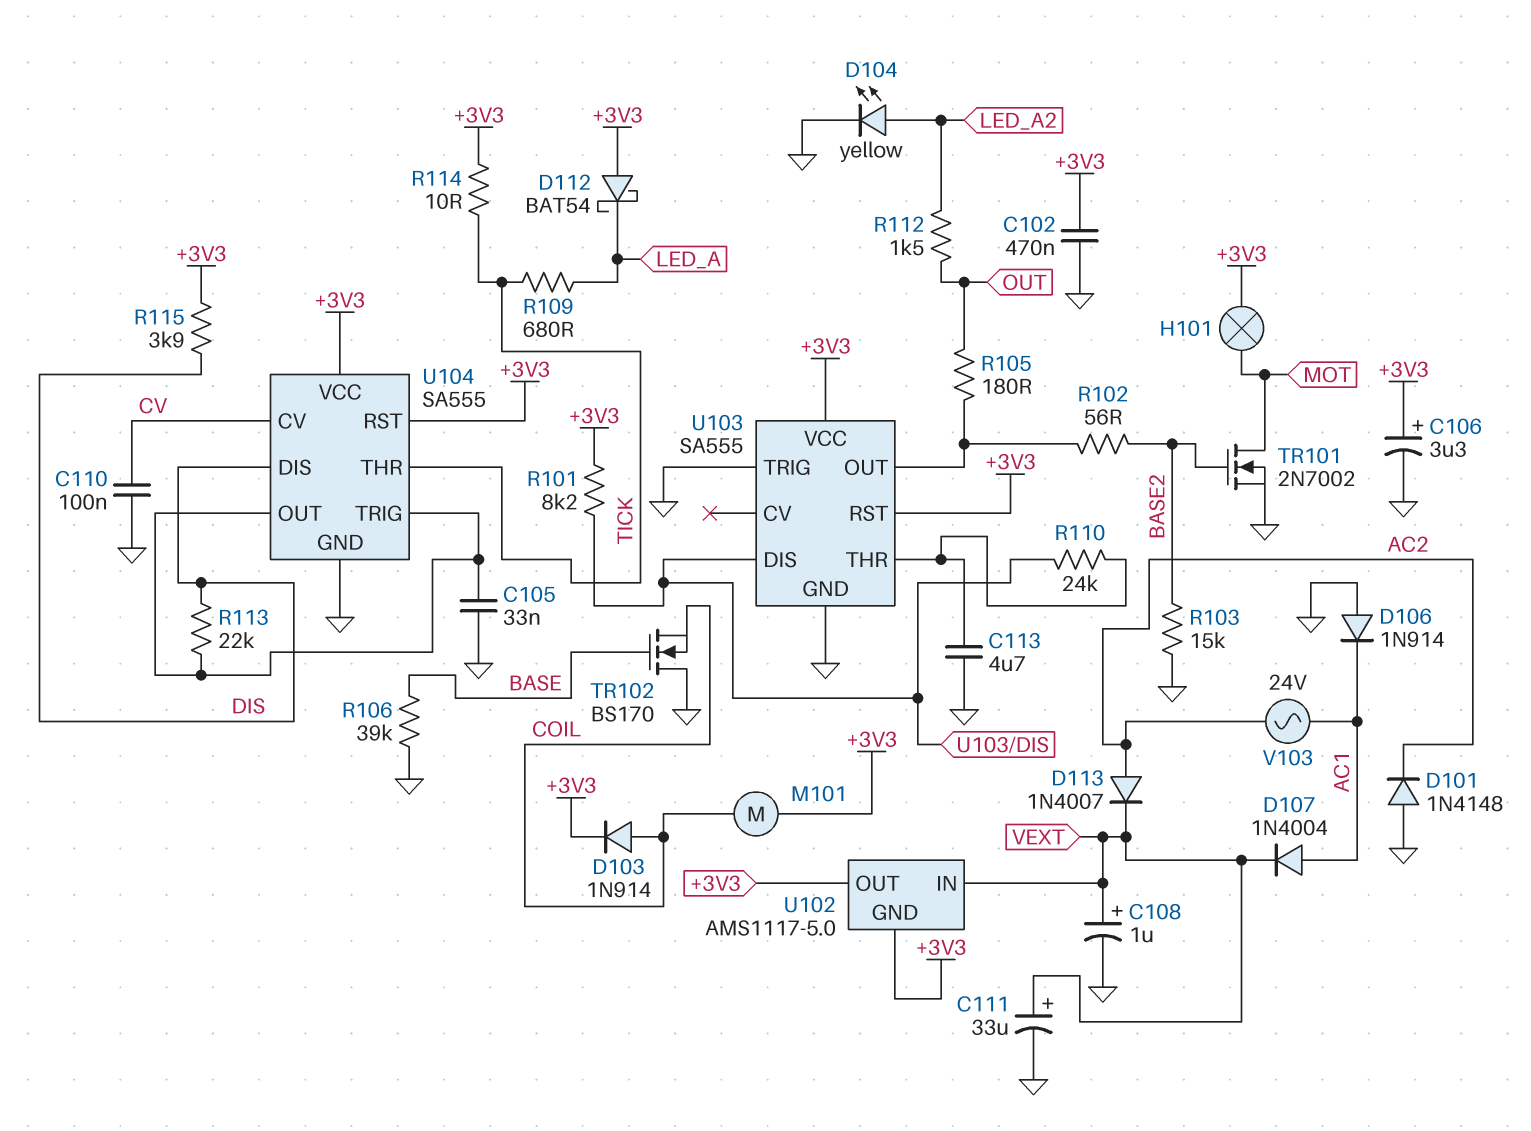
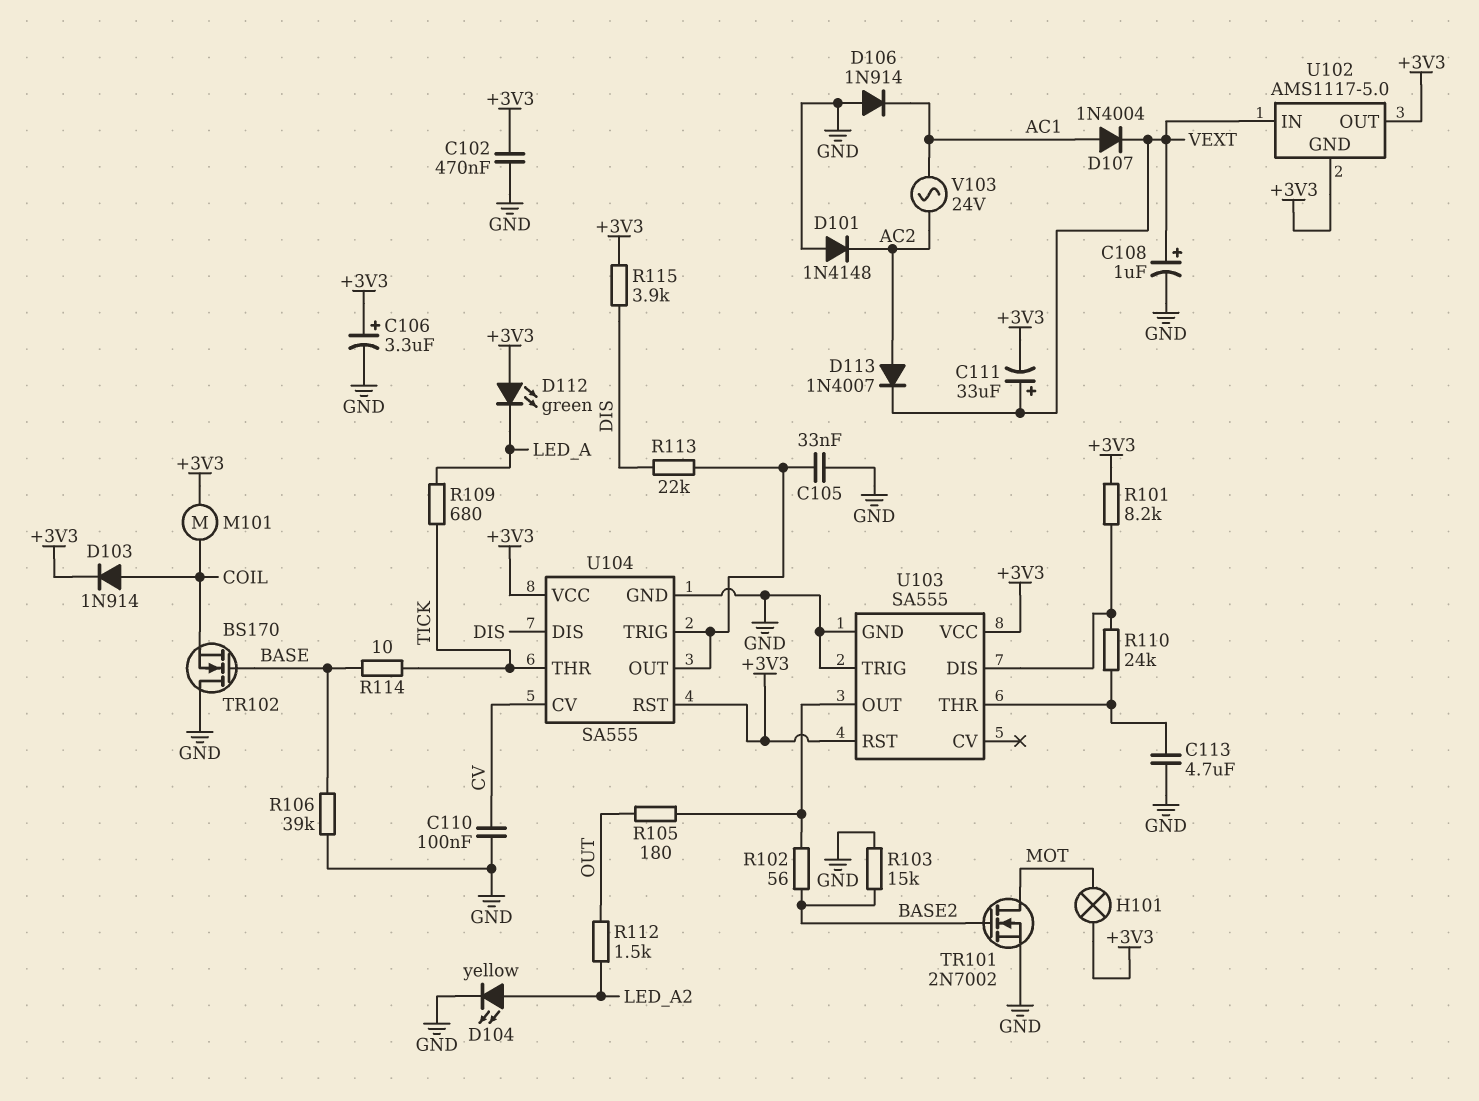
C111: 33uF (plus VEXT, minus GND) -> 33uF (plus VEXT, minus +3V3)
D112: schottky BAT54 (A +3V3, K LED_A) -> LED green (A +3V3, K LED_A)
R114: 10 (+3V3, TICK) -> 10 (BASE, TICK)

